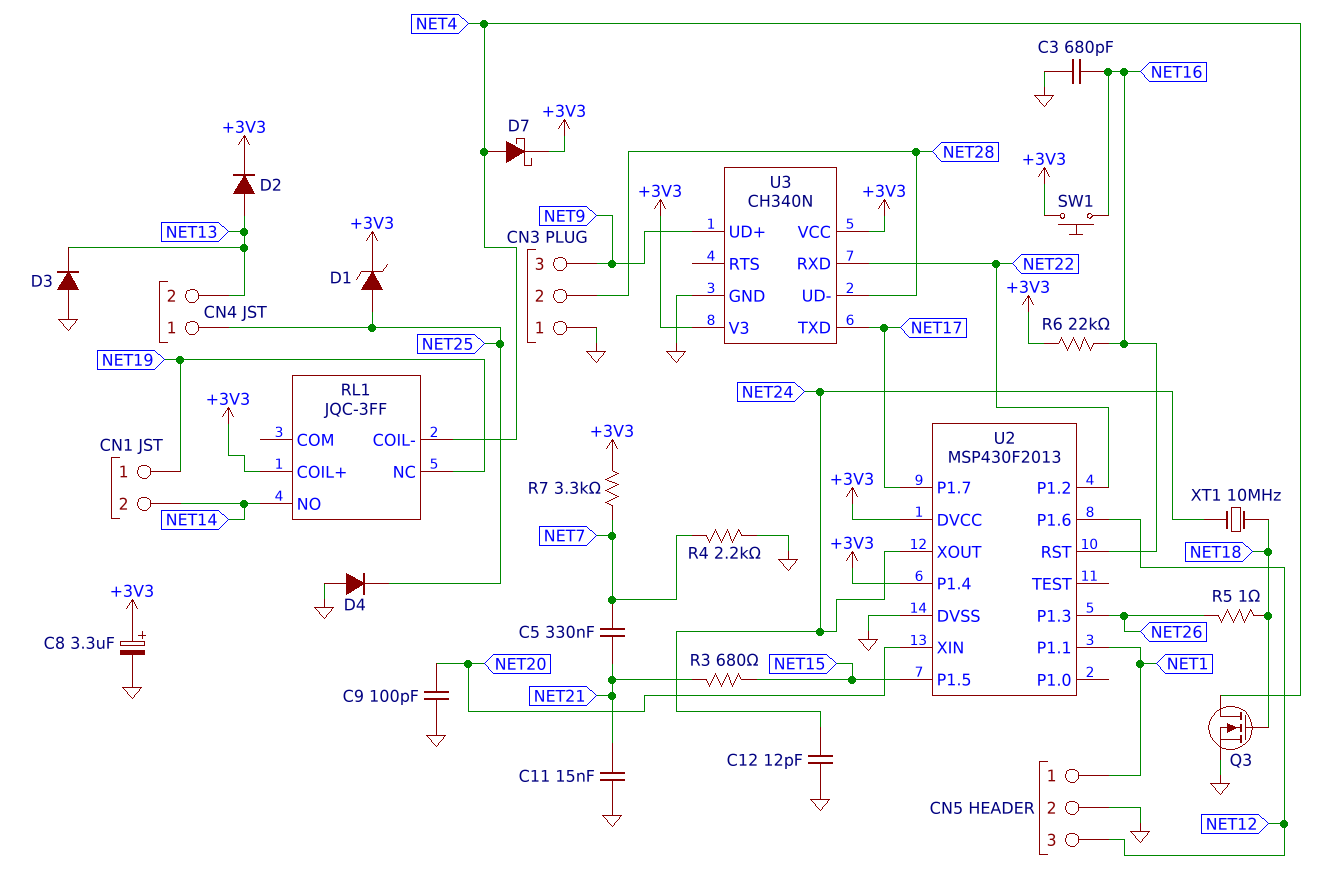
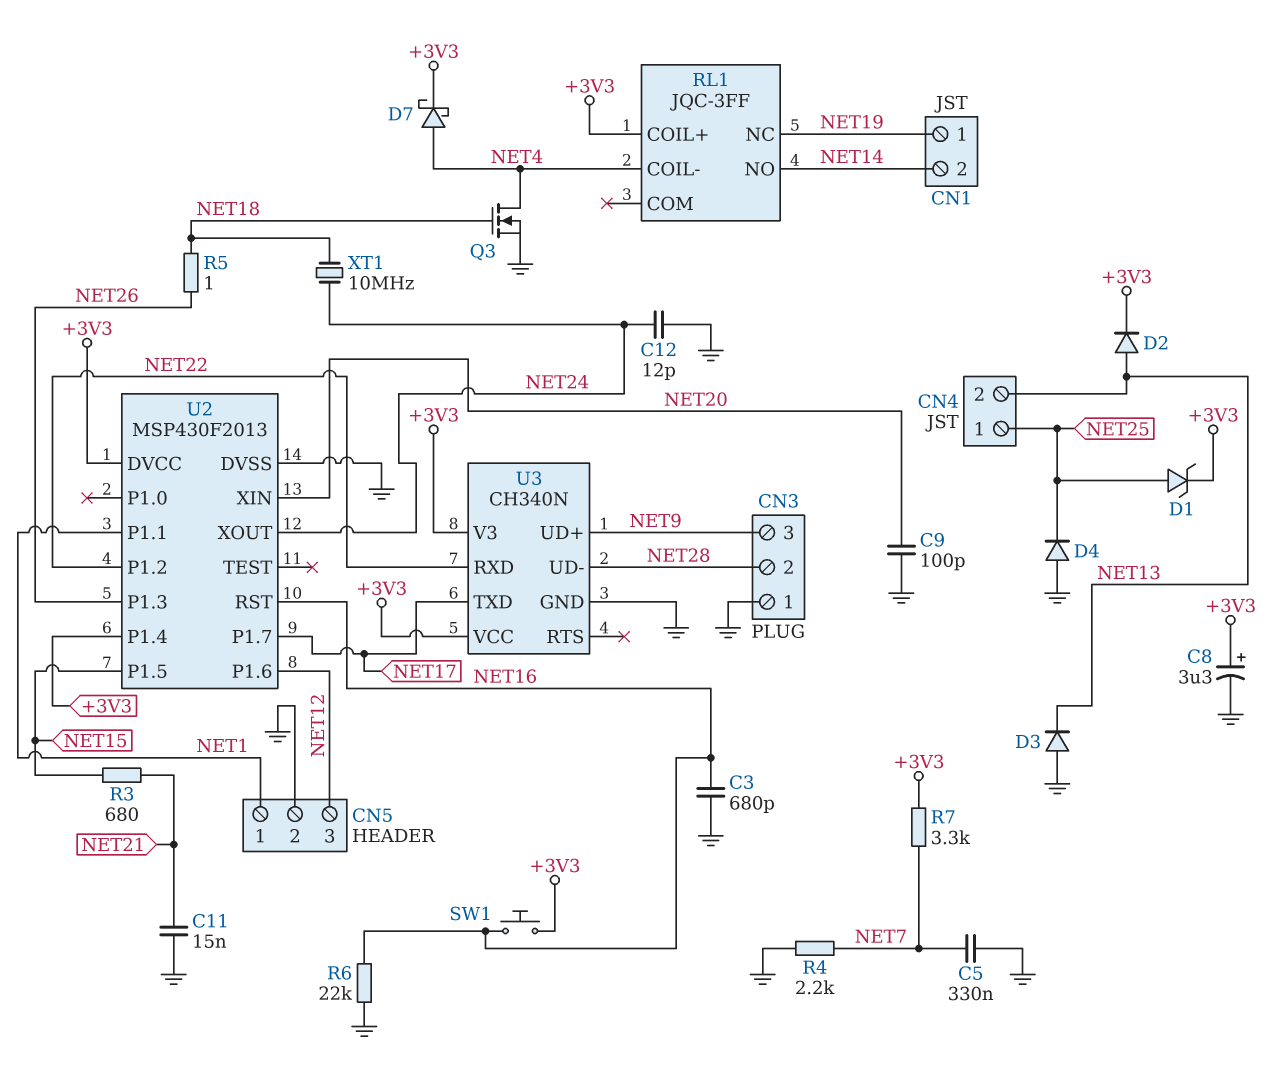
C5: 330nF (NET7, NET21) -> 330nF (GND, NET7)
R6: 22k (+3V3, NET16) -> 22k (GND, NET16)

